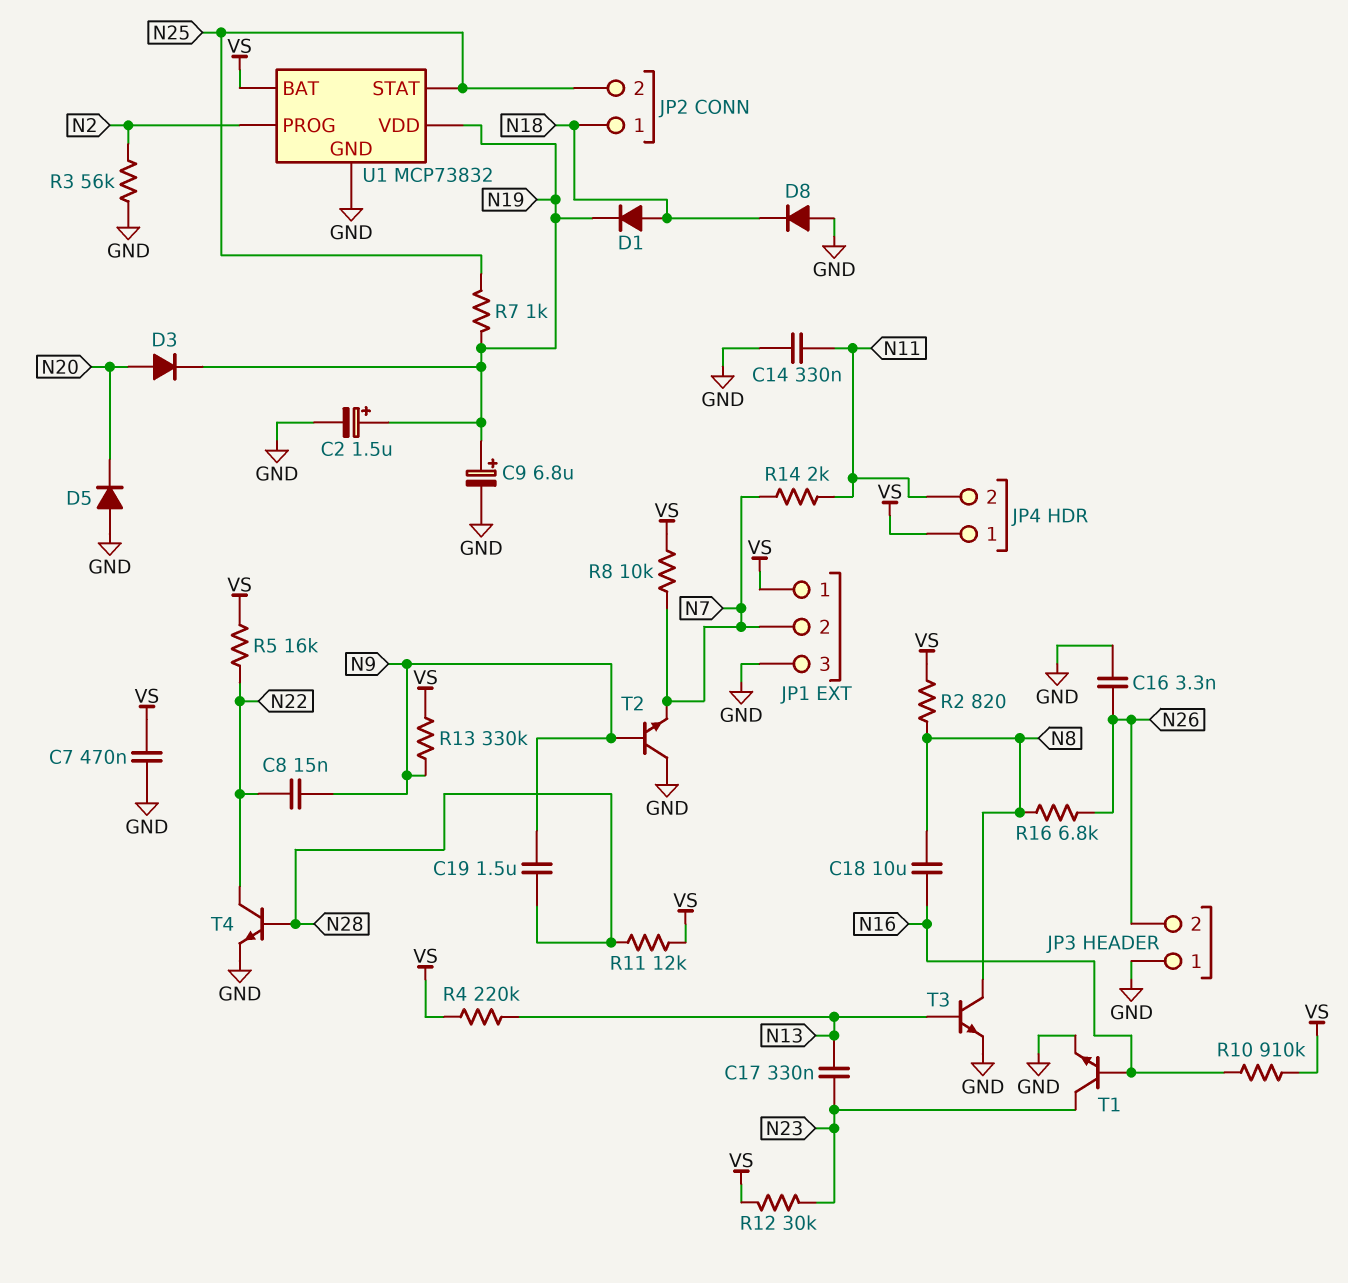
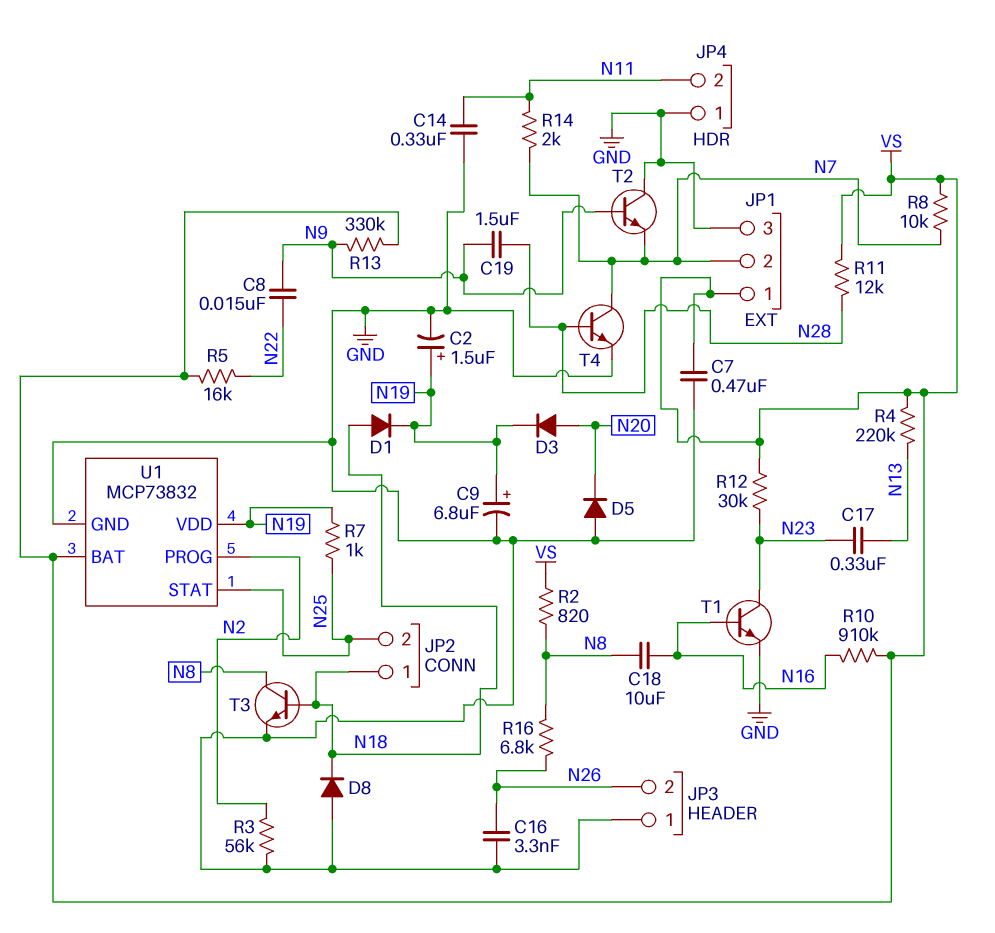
JP4 pin 1: VS -> GND
T3: NPN (B N13, C N8, E GND) -> NPN (B N18, C N8, E GND)
T4: NPN (B N28, C N22, E GND) -> NPN (B N28, C N7, E GND)

